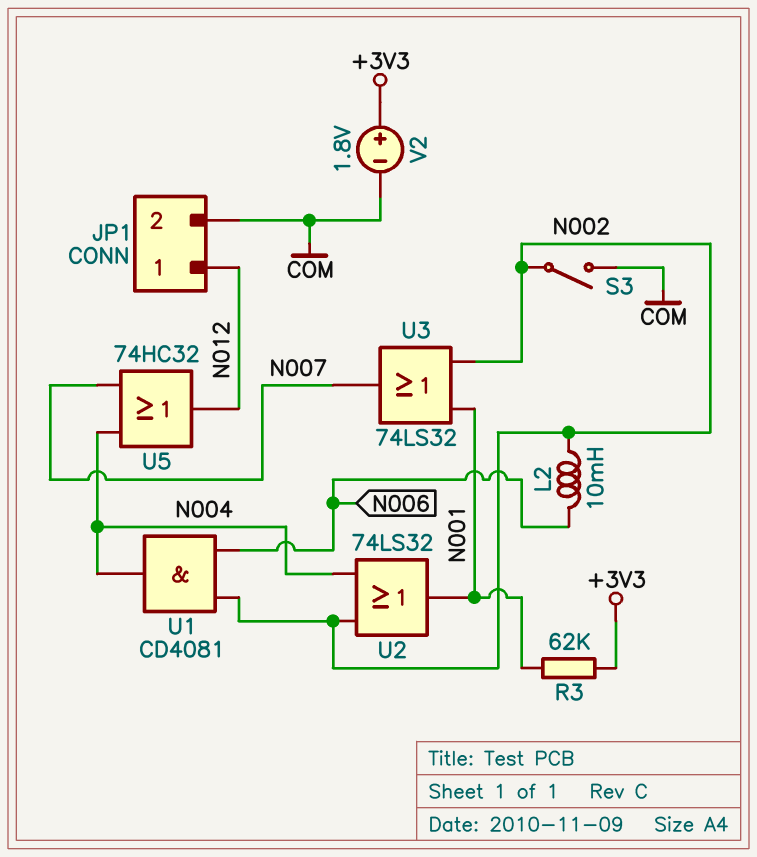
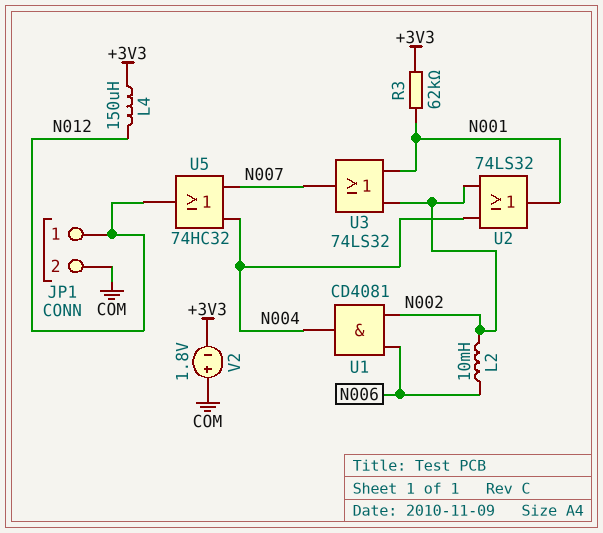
L4: none -> 150uH (+3V3, N012)
S3: switch (COM, N002) -> none
V2: 1.8V (plus +3V3, minus COM) -> 1.8V (plus COM, minus +3V3)

